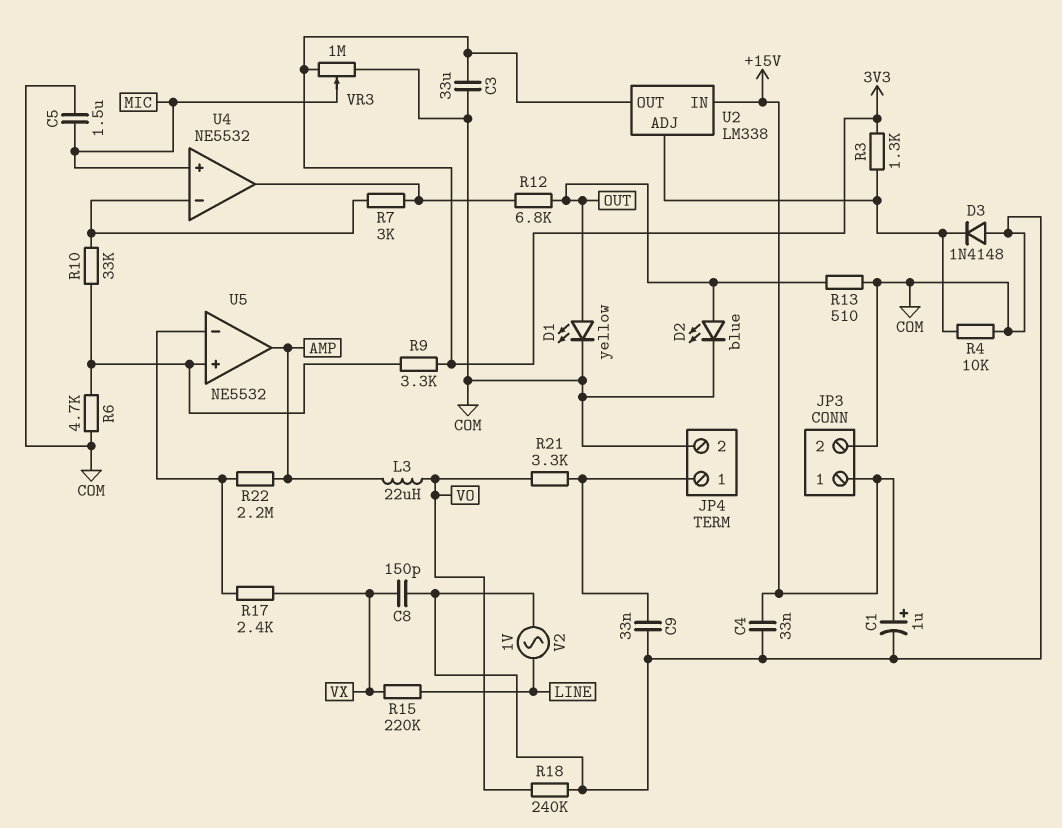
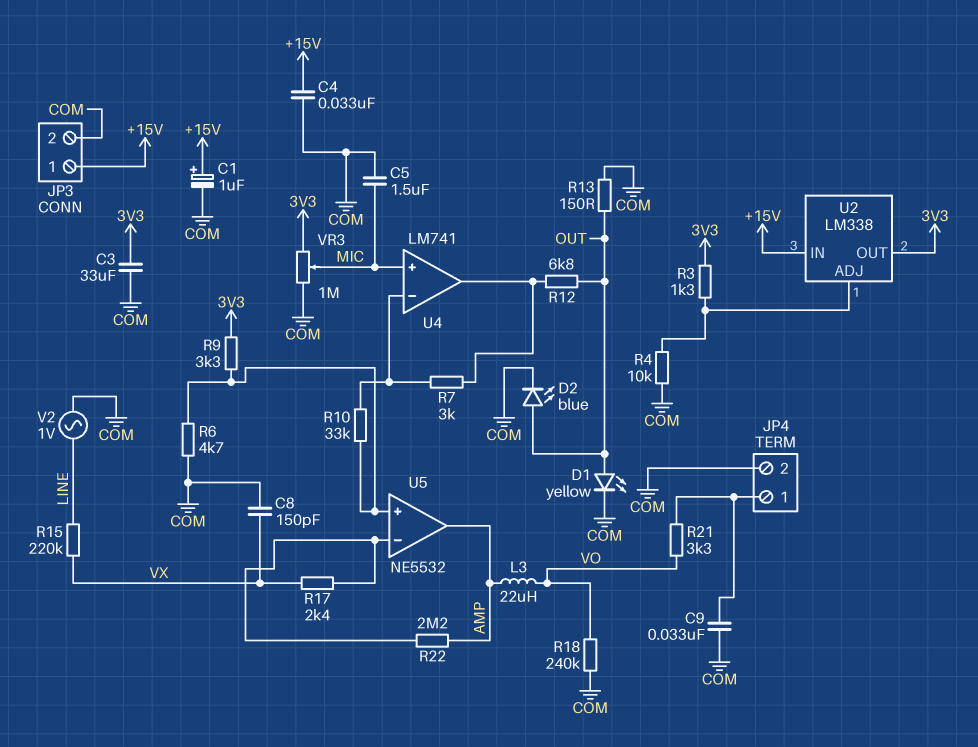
D3: diode 1N4148 (A COM, K U2/ADJ) -> none
R13: 510 (COM, OUT) -> 150 (COM, OUT)
U4: NE5532 -> LM741

